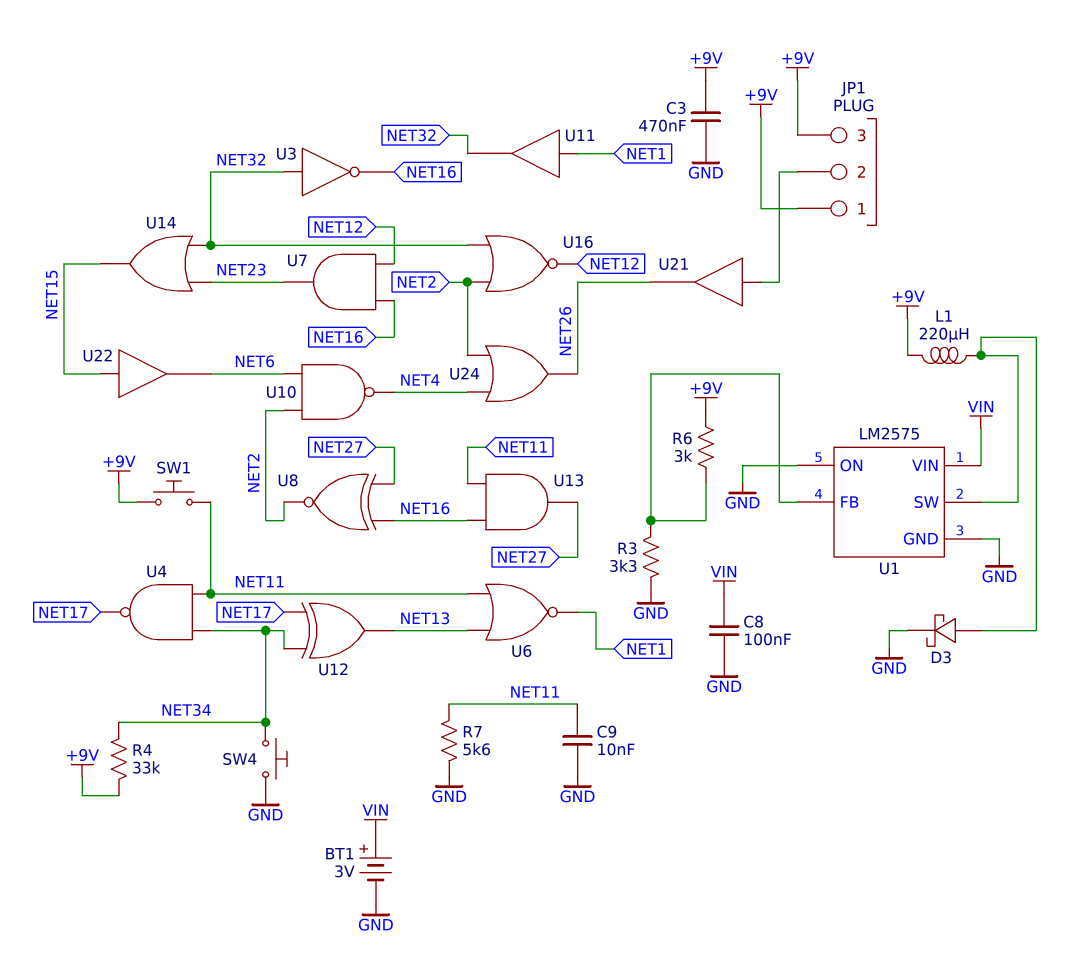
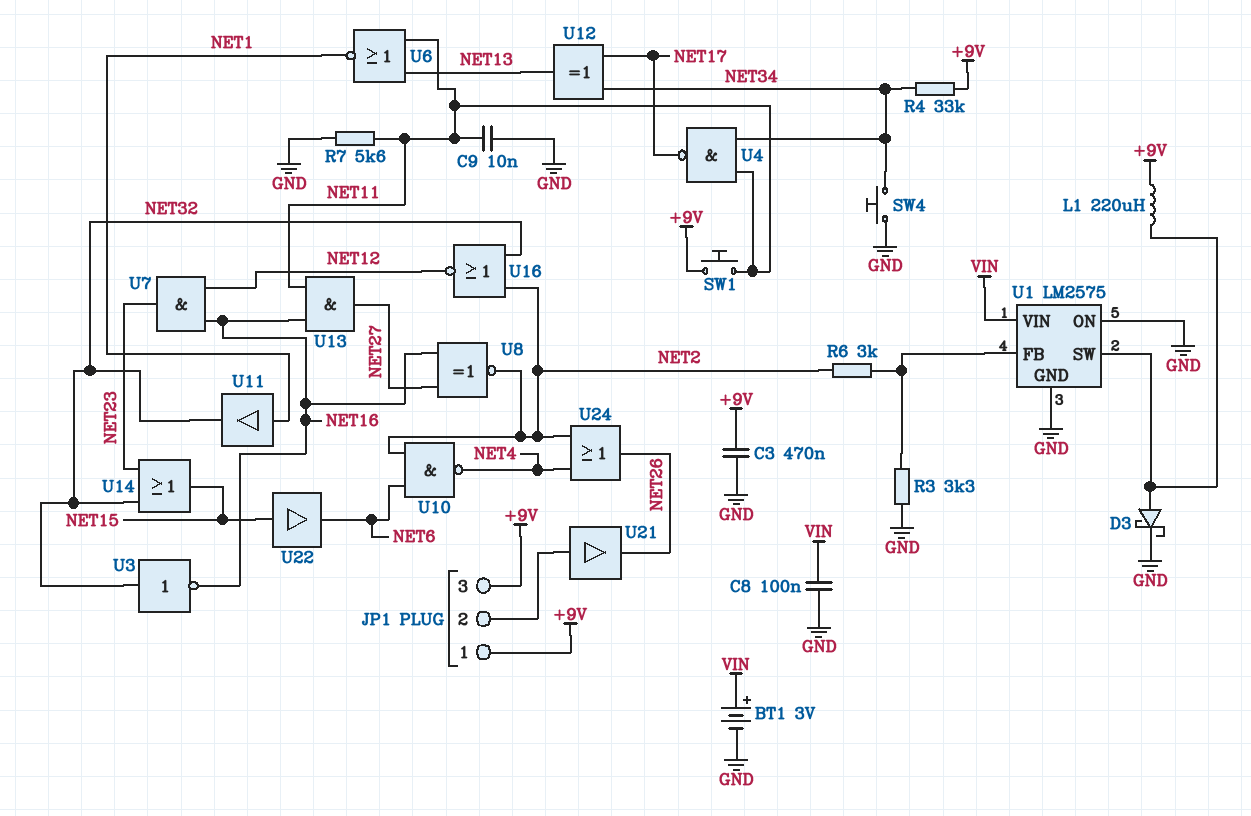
R6: 3k (+9V, U1/FB) -> 3k (NET2, U1/FB)

